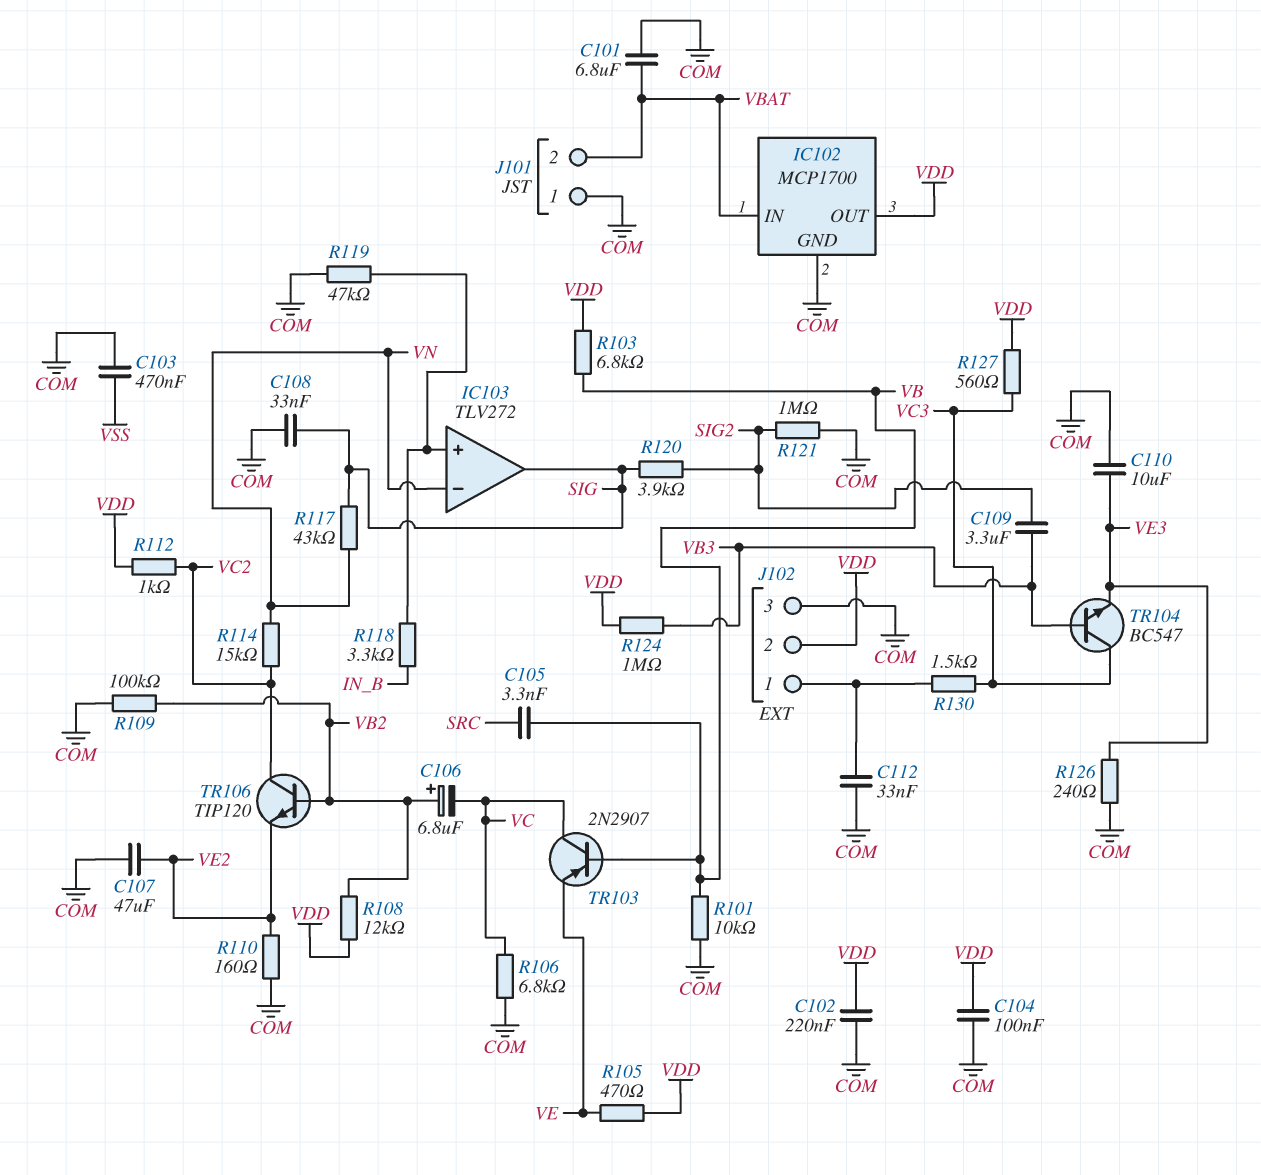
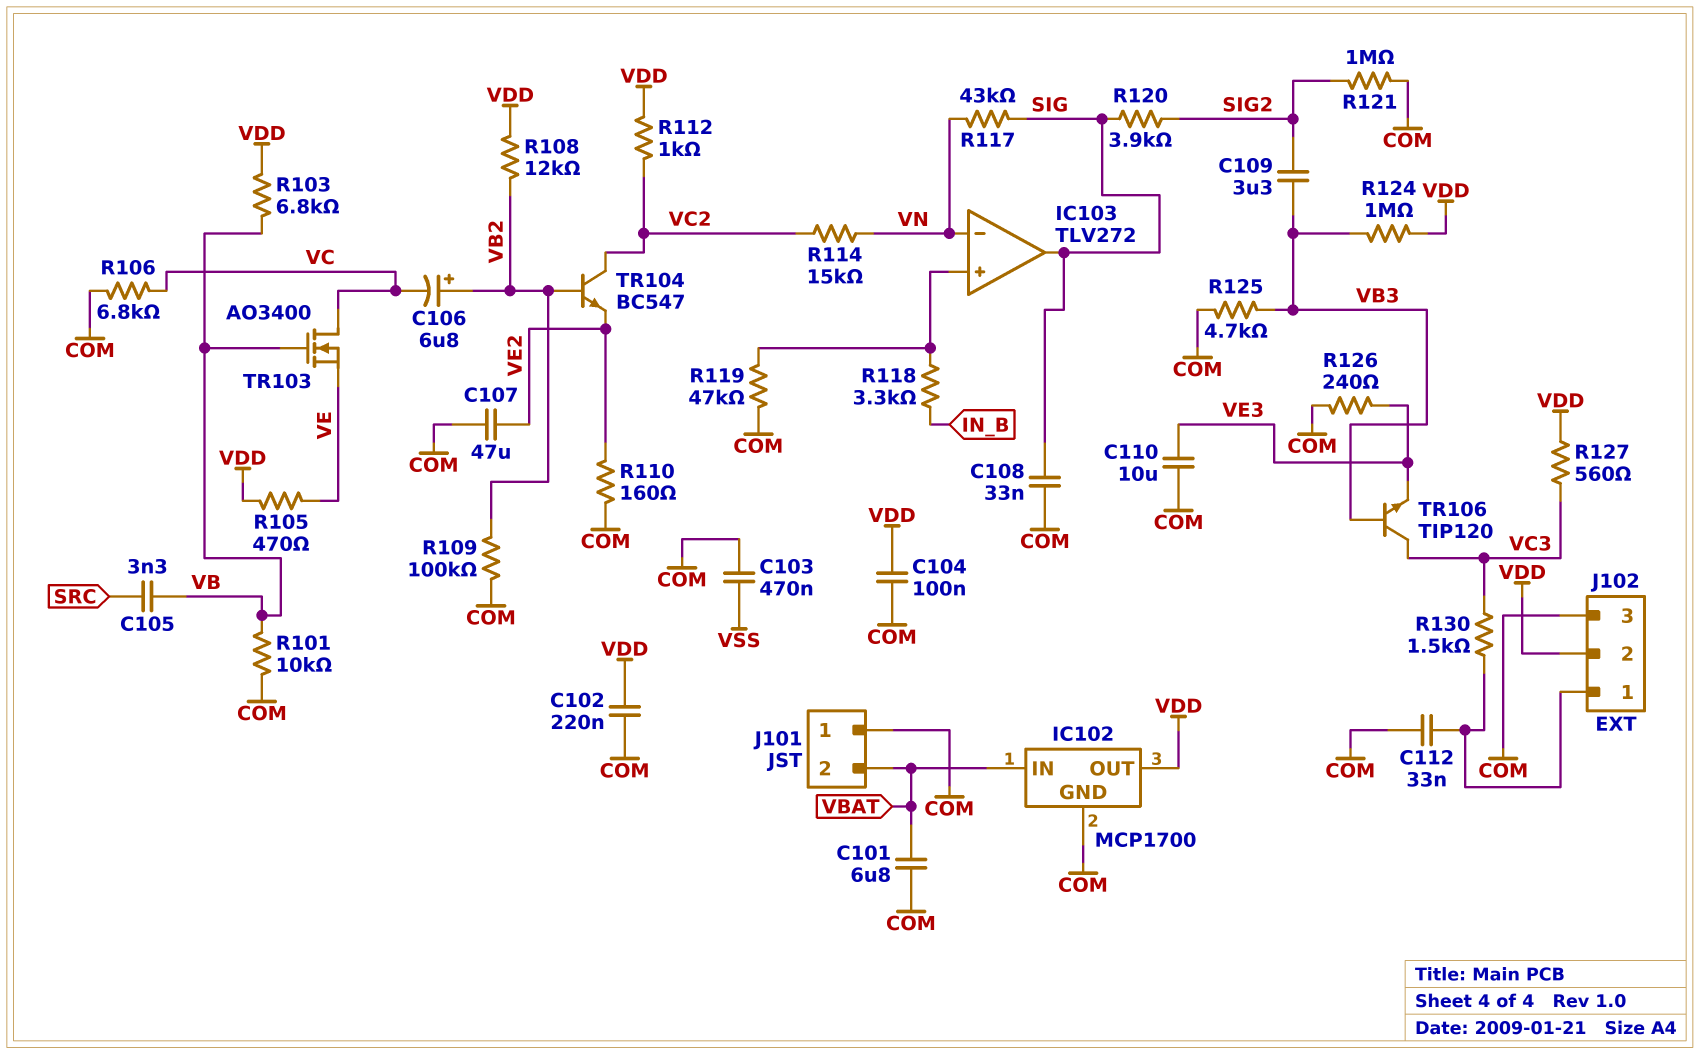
R125: none -> 4.7k (COM, VB3)
TR103: PNP 2N2907 (B VB, C VC, E VE) -> NMOS AO3400 (G VB, D VC, S VE)
TR104: NPN BC547 (B VB3, C VC3, E VE3) -> NPN BC547 (B VB2, C VC2, E VE2)
TR106: NPN TIP120 (B VB2, C VC2, E VE2) -> NPN TIP120 (B VB3, C VC3, E VE3)

